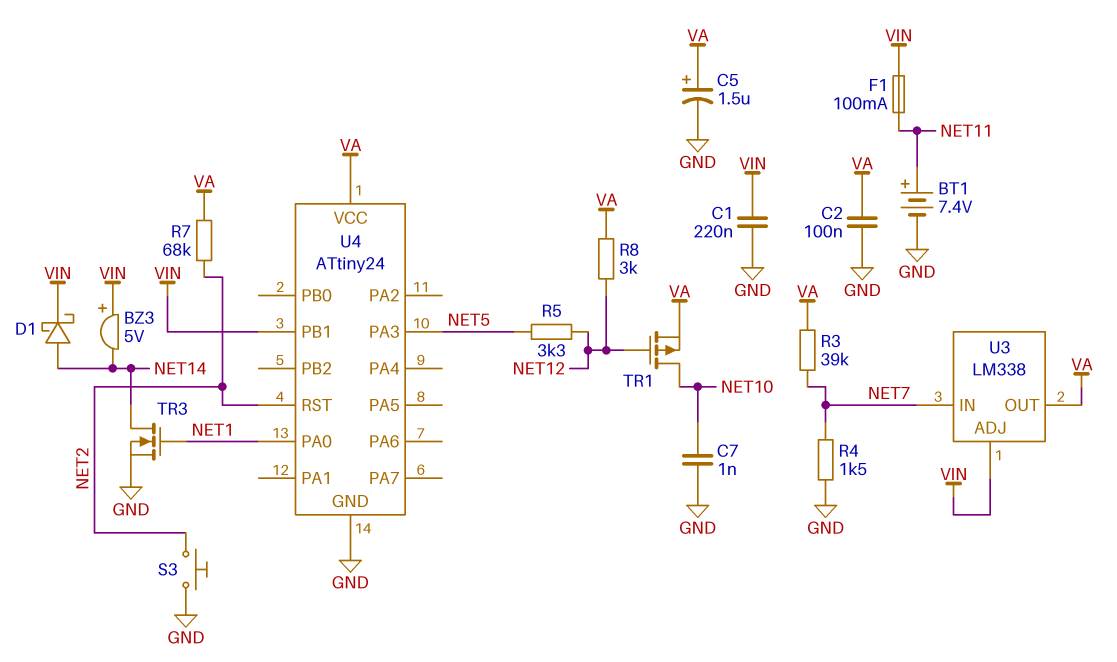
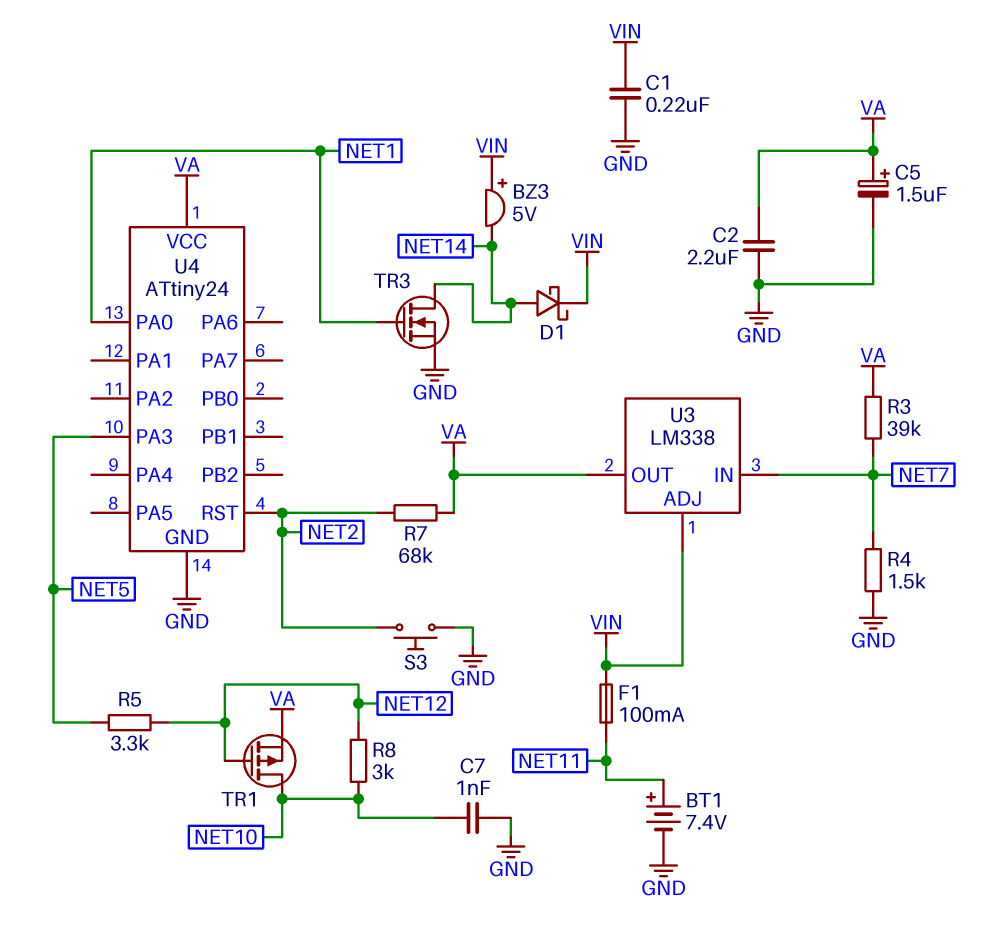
C2: 100nF (GND, VA) -> 2.2uF (GND, VA)
R8: 3k (NET12, VA) -> 3k (NET10, NET12)
U4 pin PB1: VIN -> none

